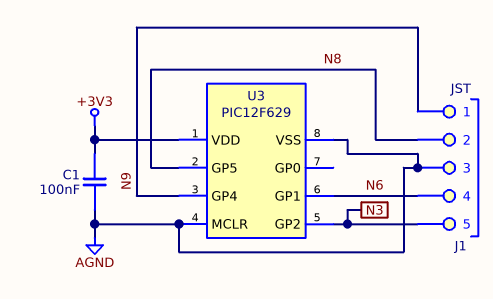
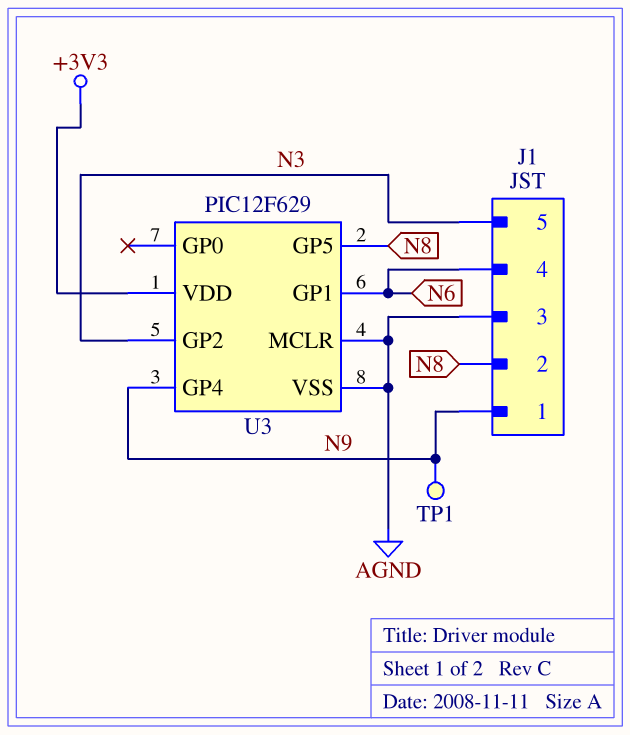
C1: 100nF (+3V3, AGND) -> none
TP1: none -> test point (N9)

